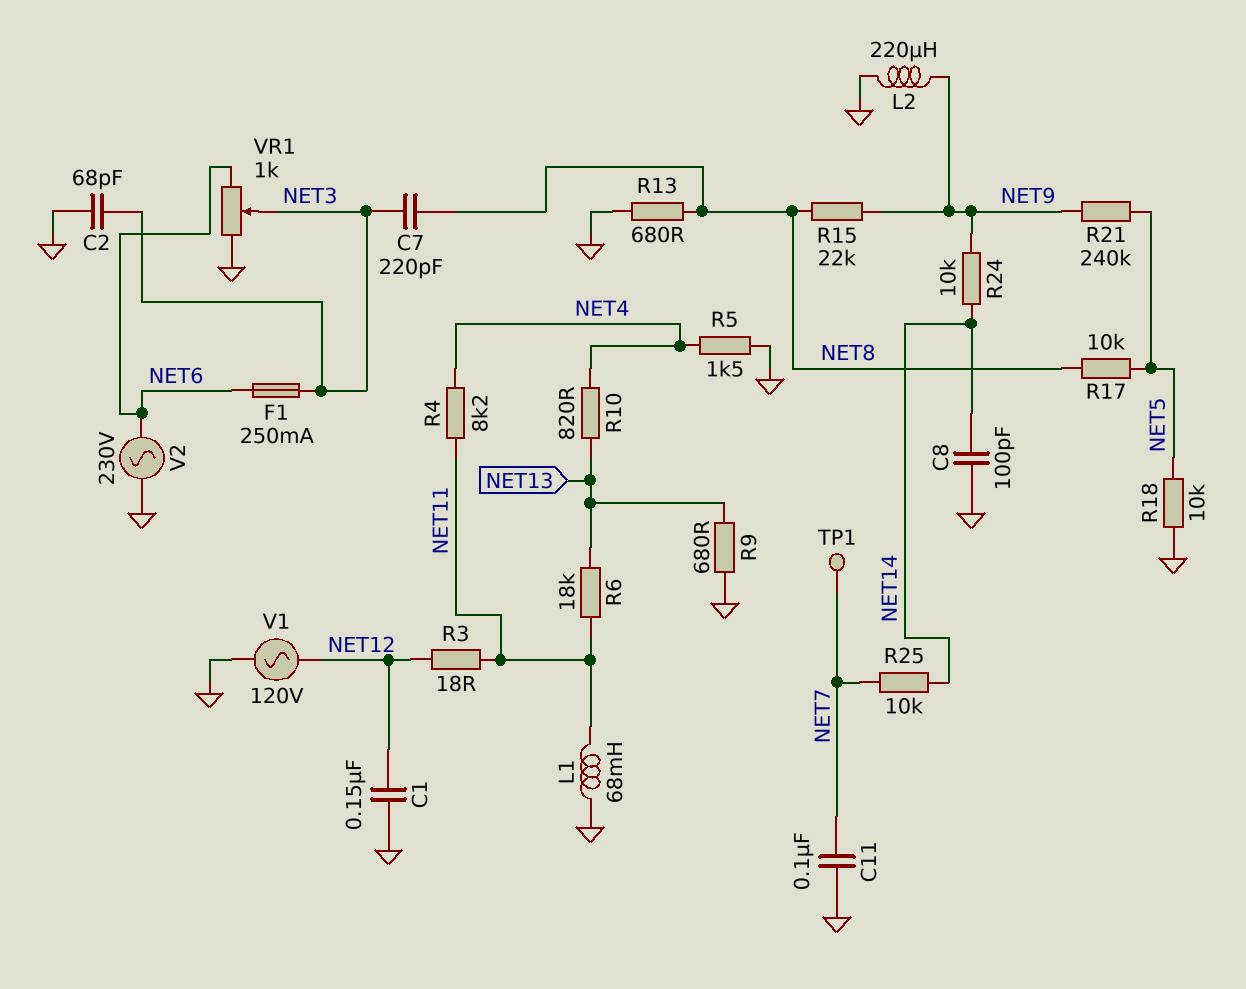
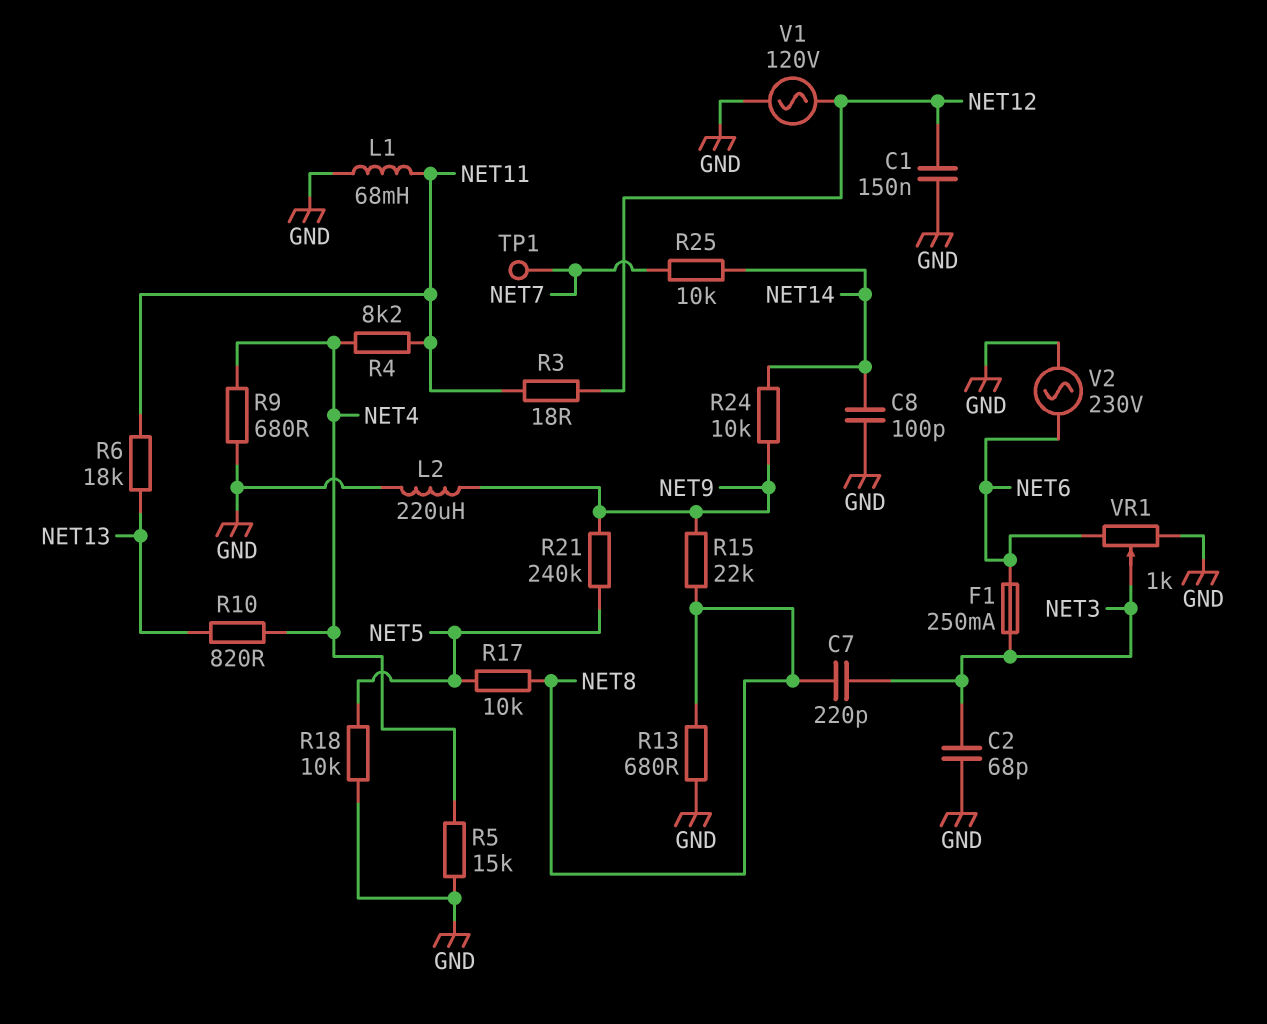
C11: 100nF (GND, NET7) -> none
R5: 1.5k (GND, NET4) -> 15k (GND, NET4)
R9: 680 (GND, NET13) -> 680 (GND, NET4)

